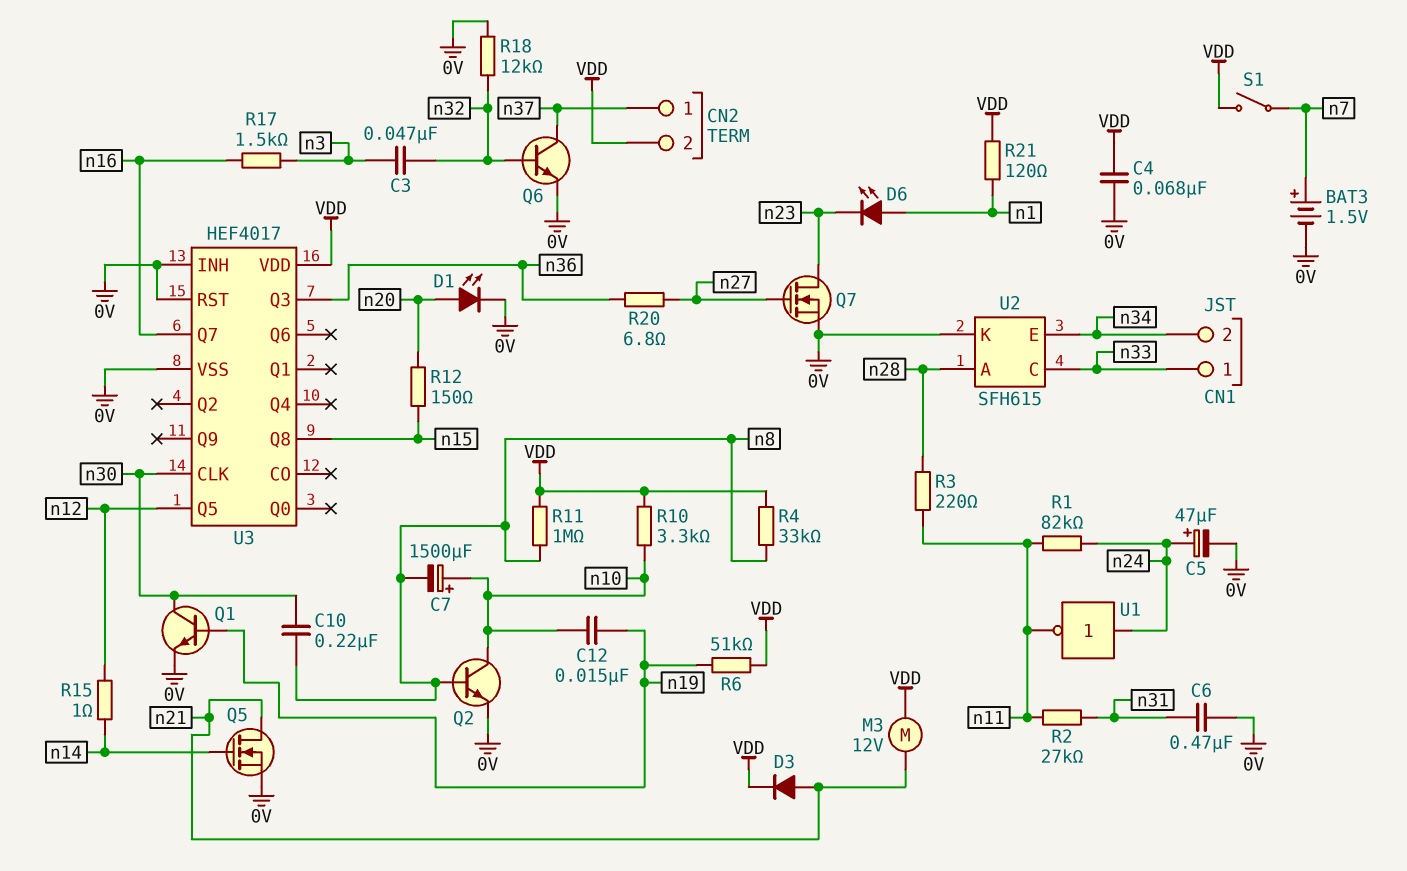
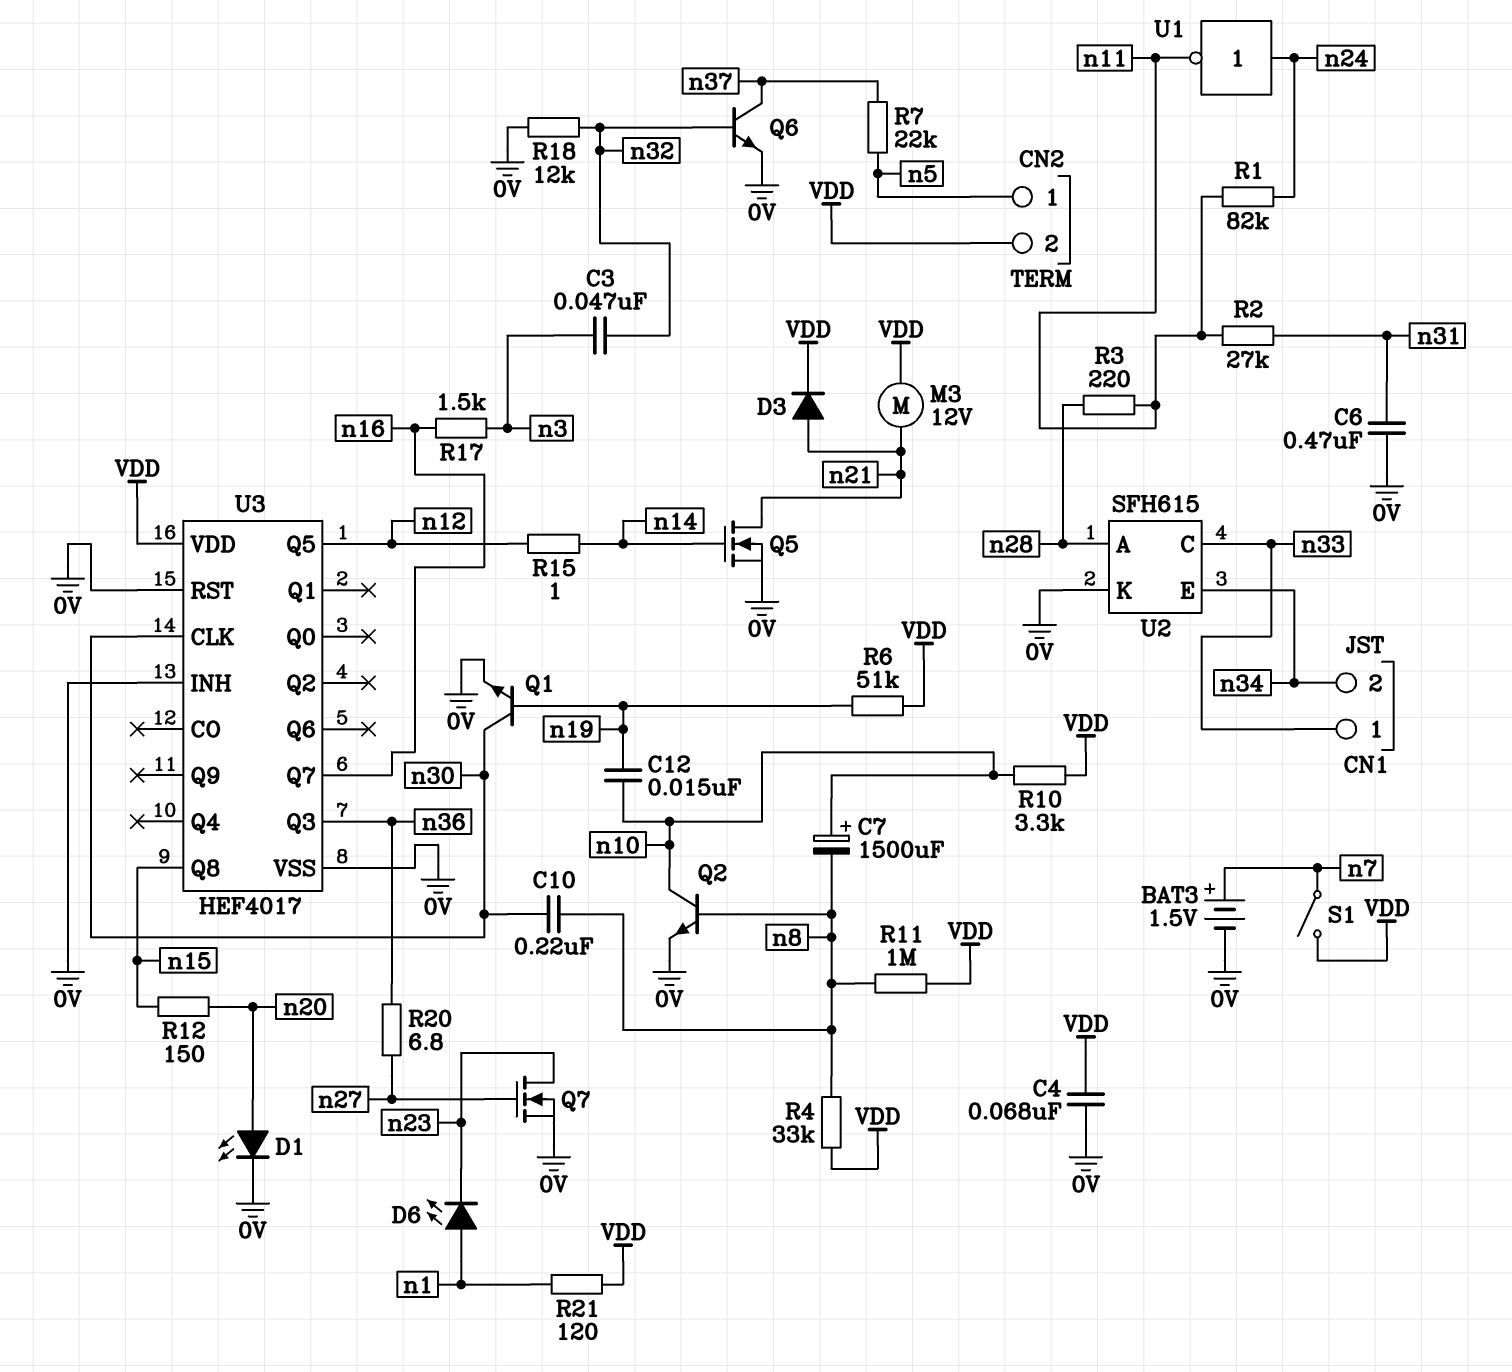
C5: 47uF (plus n24, minus 0V) -> none
CN2 pin 1: n37 -> n5
R7: none -> 22k (n5, n37)

